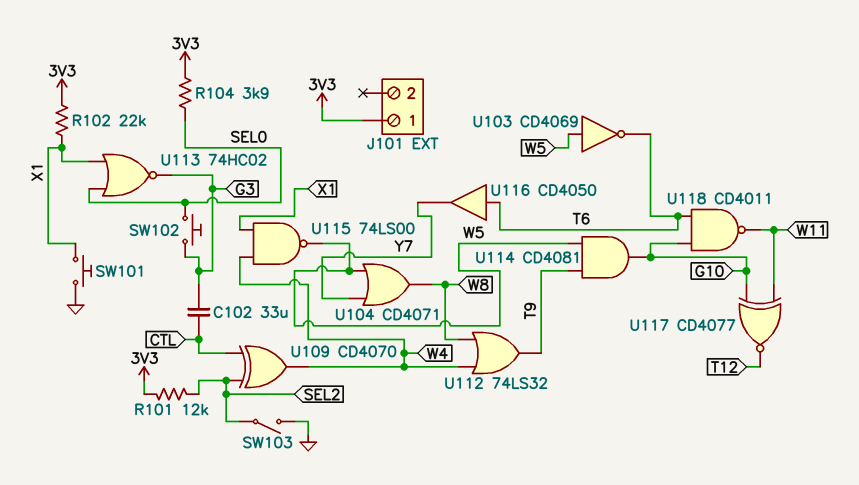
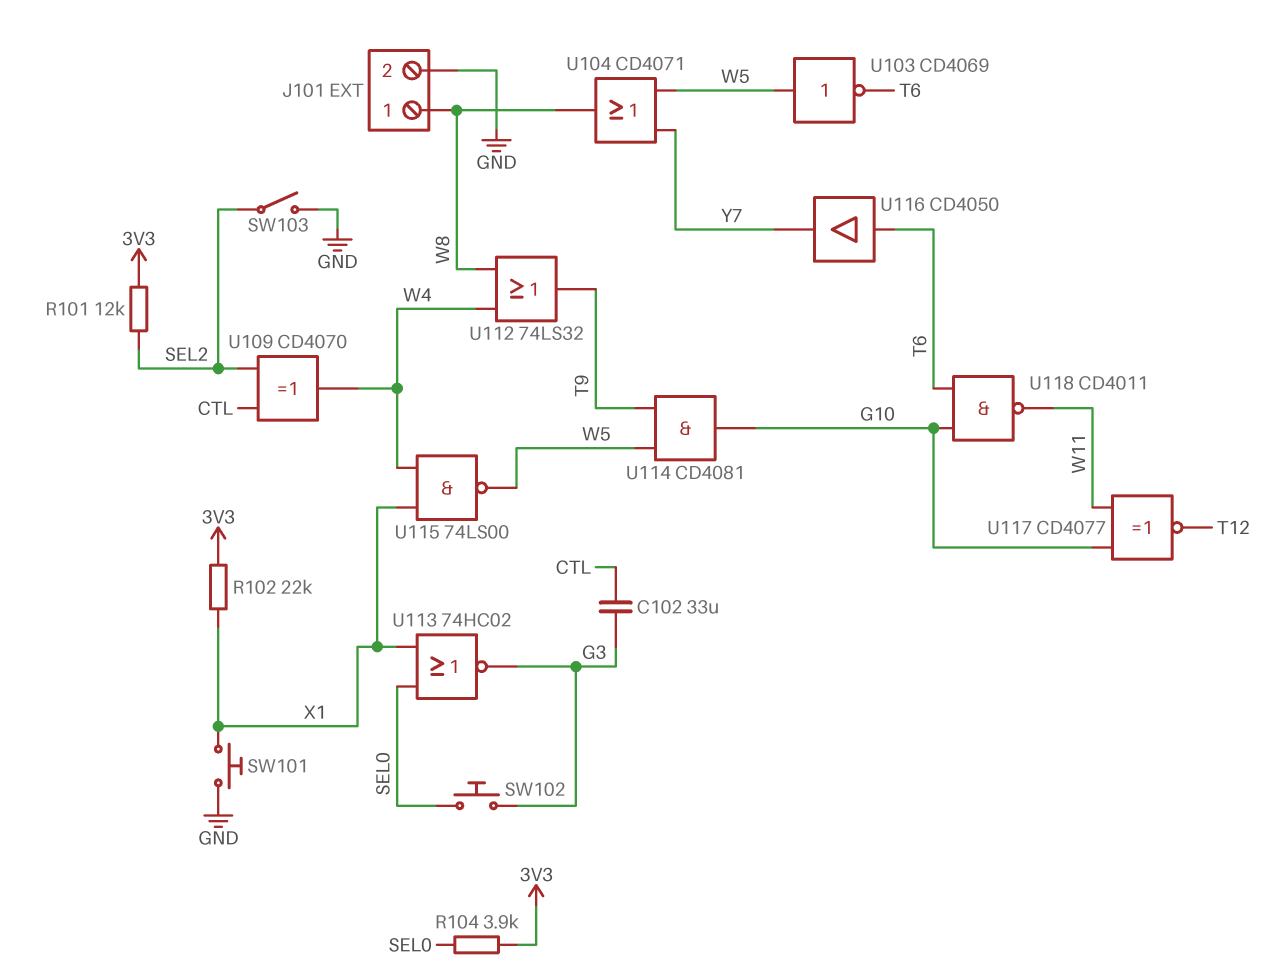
J101 pin 1: 3V3 -> W8
J101 pin 2: none -> GND

